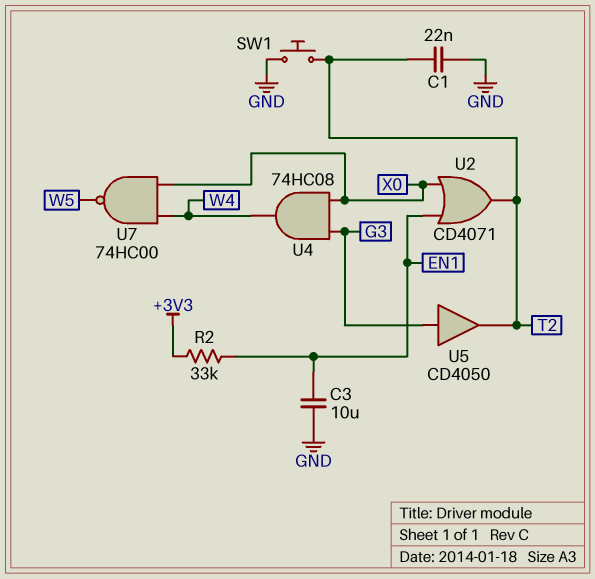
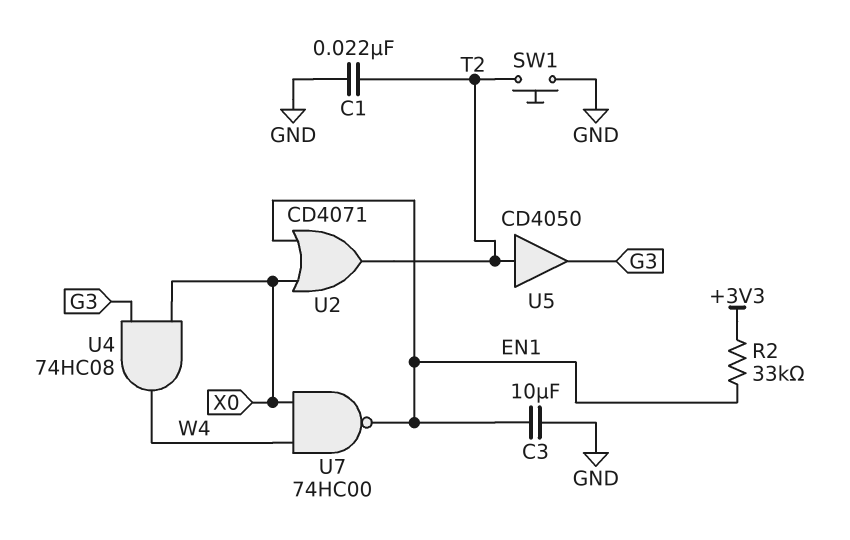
U5: buffer CD4050 (in G3, out T2) -> buffer CD4050 (in T2, out G3)
U7: NAND 74HC00 (in W4, in X0, out W5) -> NAND 74HC00 (in W4, in X0, out EN1)

